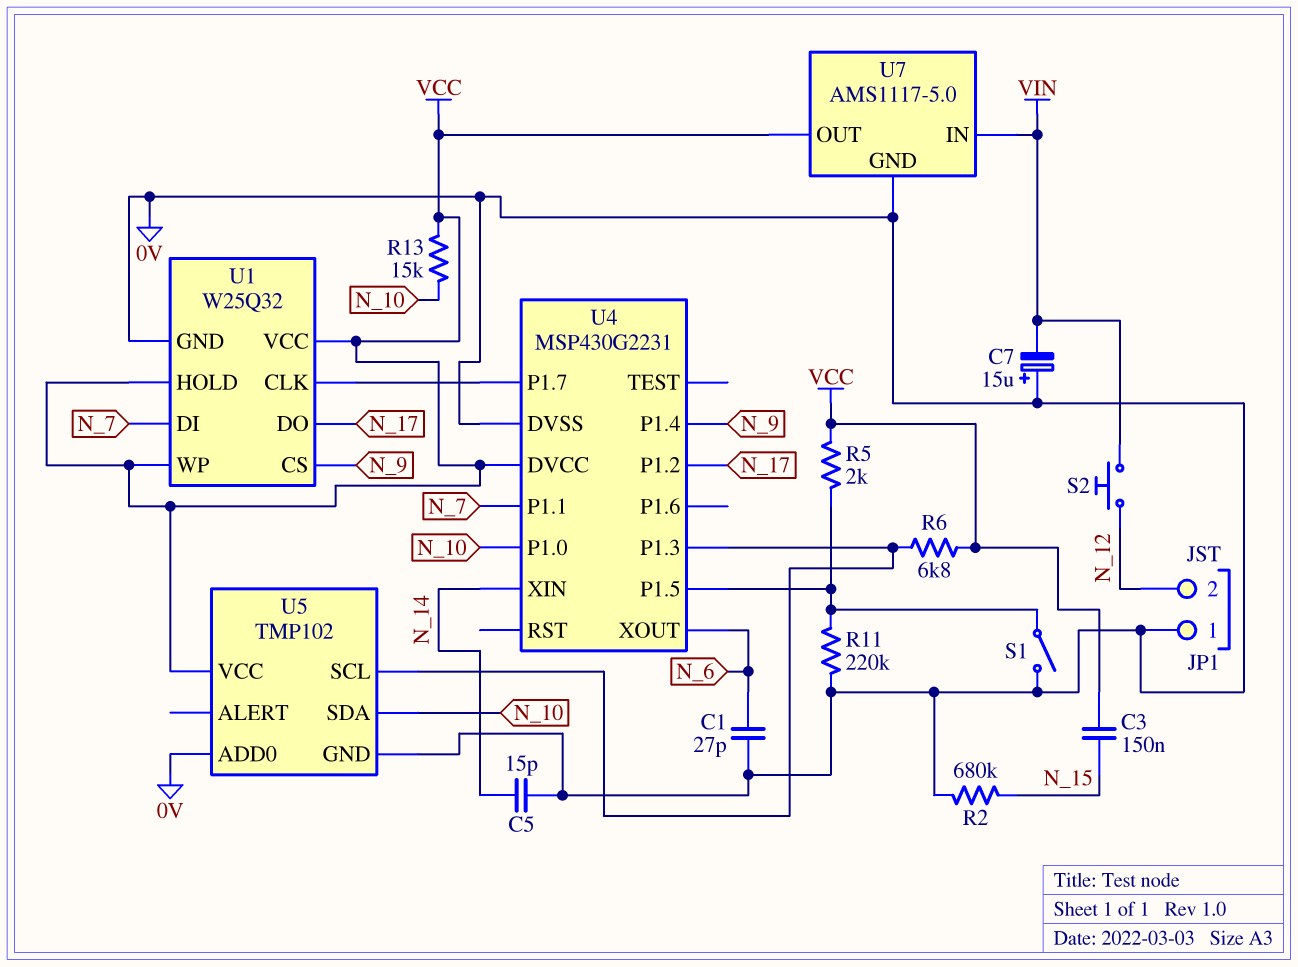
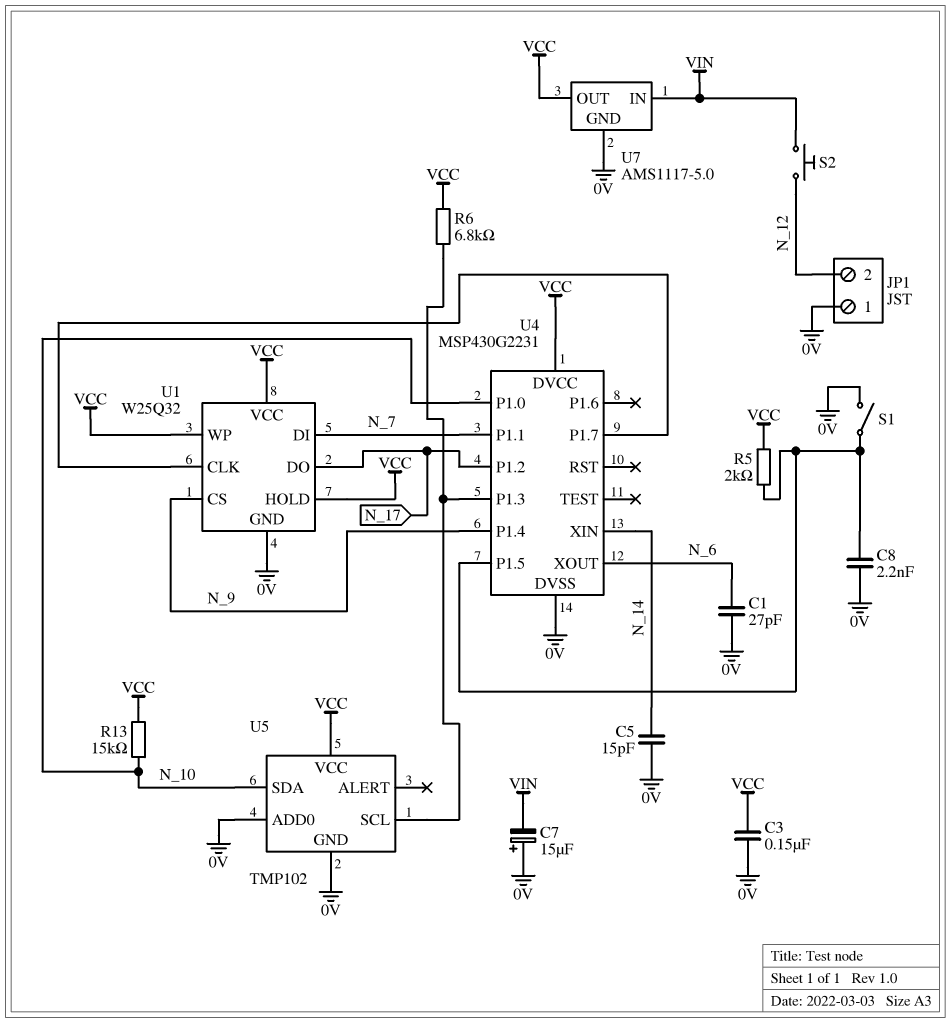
C3: 150nF (N_15, VCC) -> 150nF (0V, VCC)
C8: none -> 2.2nF (0V, U4/P1.5)
R2: 680k (0V, N_15) -> none
R11: 220k (0V, U4/P1.5) -> none

